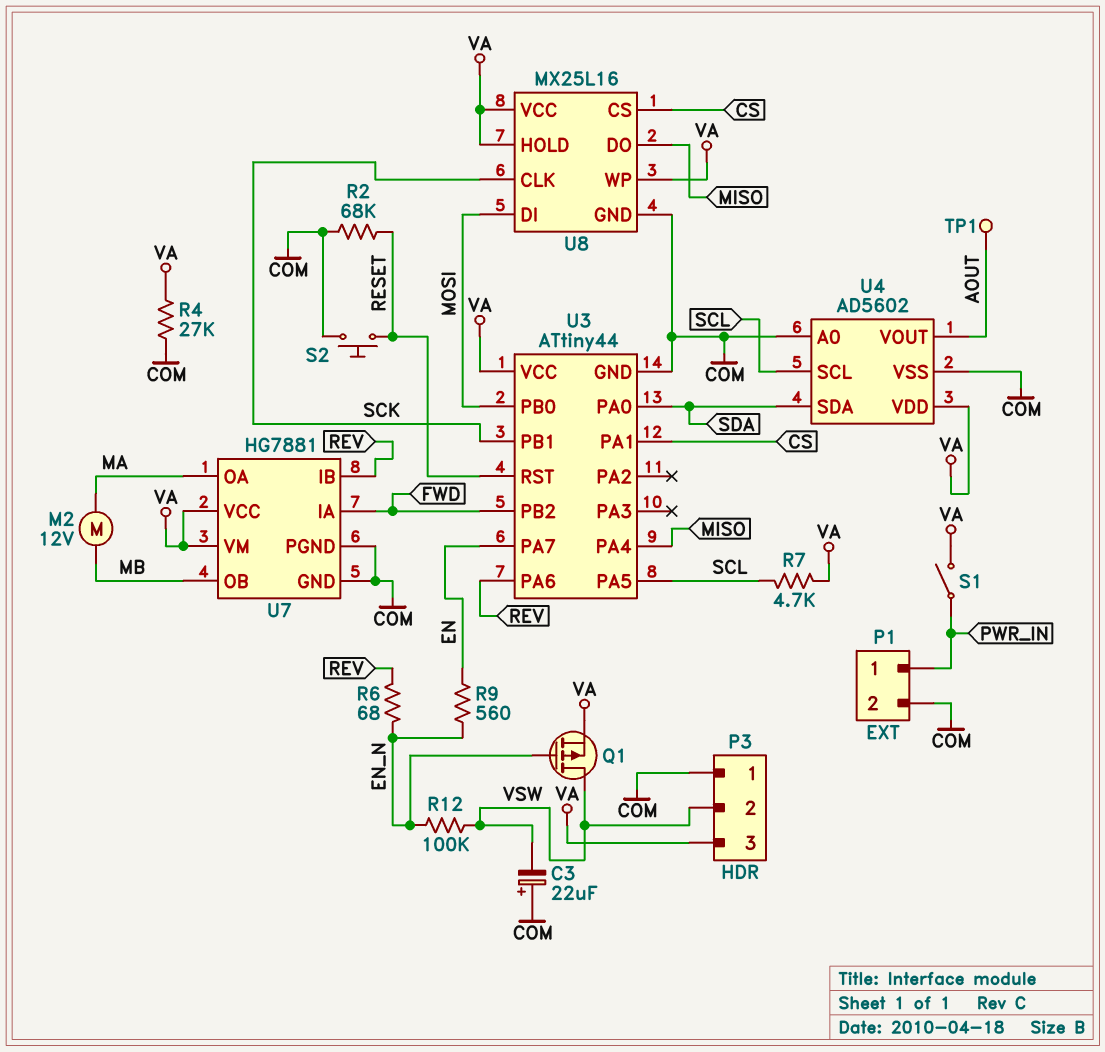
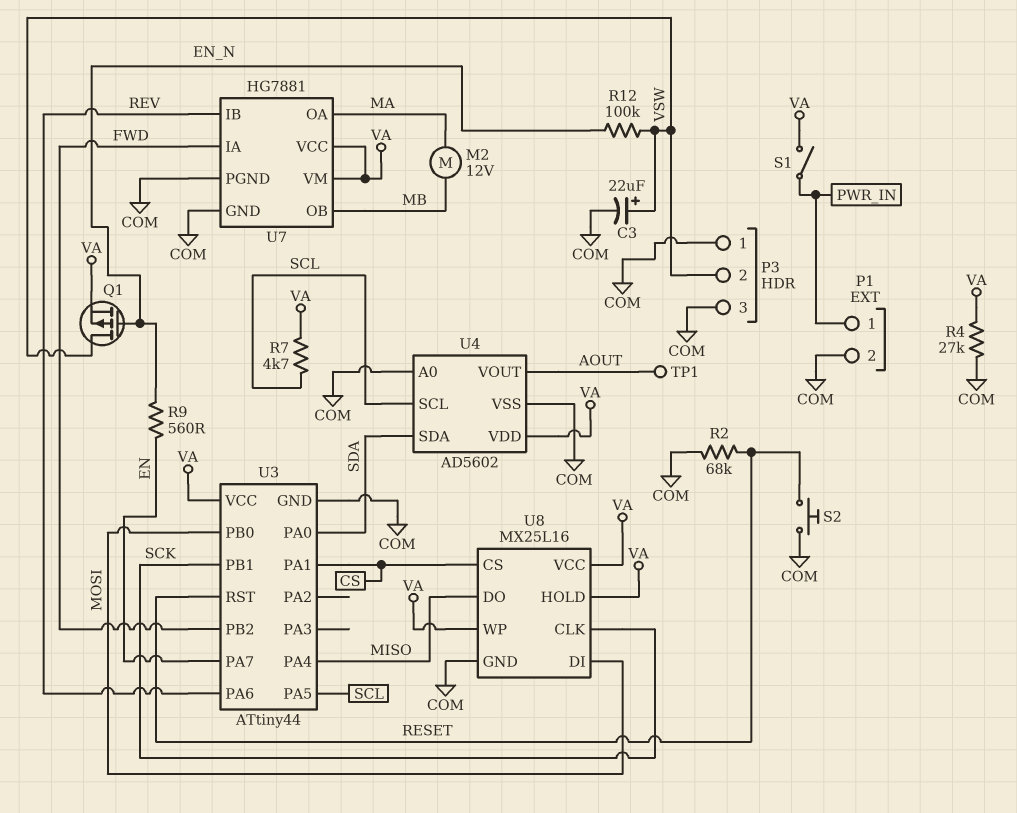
C3: 22uF (plus COM, minus VSW) -> 22uF (plus VSW, minus COM)
P3 pin 3: VA -> COM
R6: 68 (EN_N, REV) -> none

